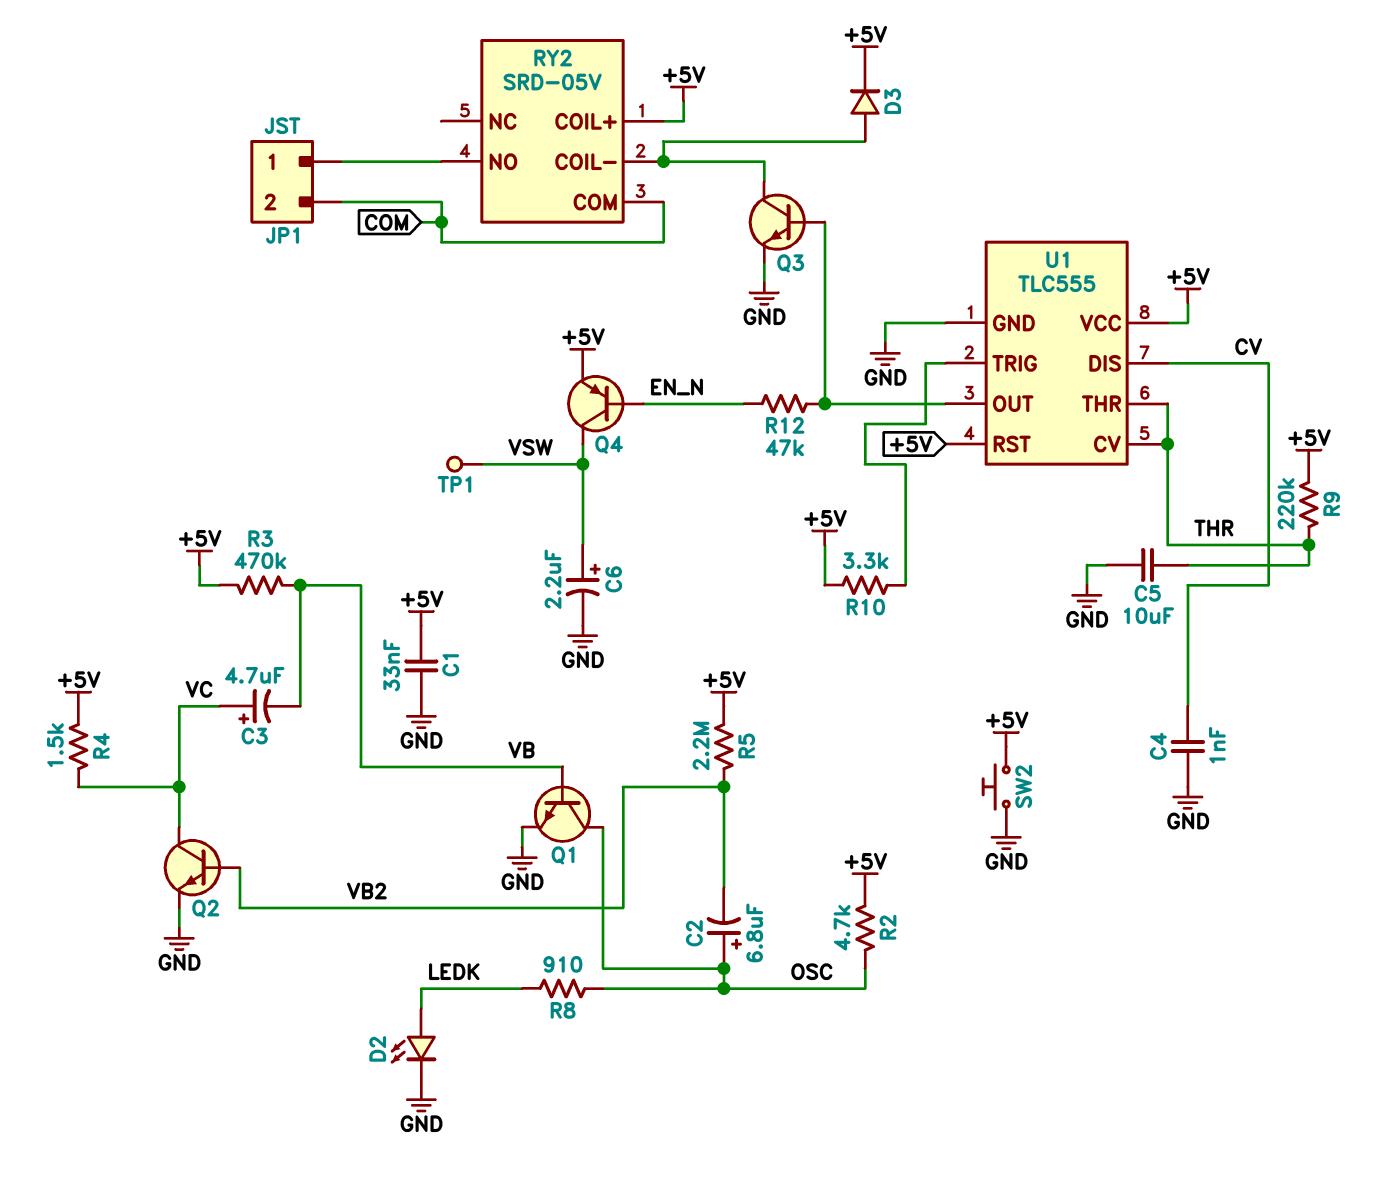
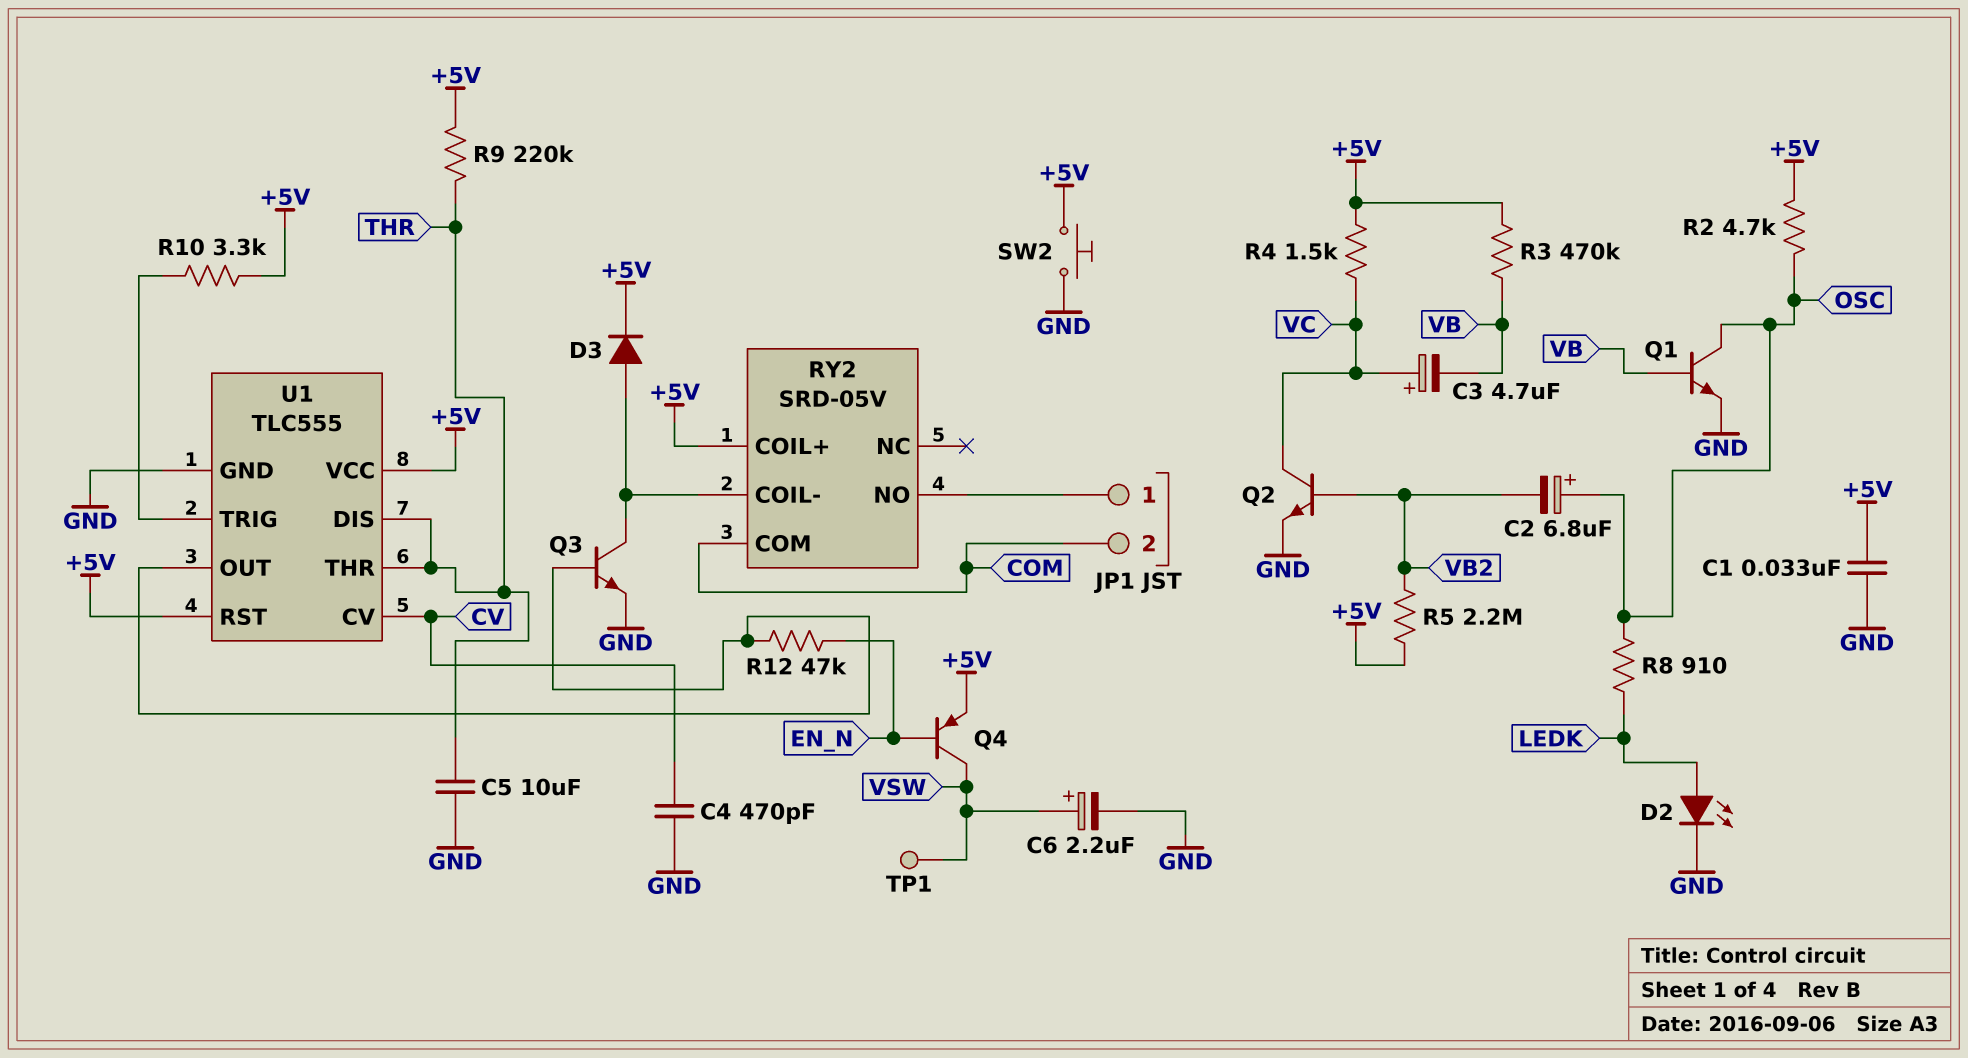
C4: 1nF (CV, GND) -> 470pF (CV, GND)
U1 pin CV: THR -> CV
U1 pin DIS: CV -> THR

